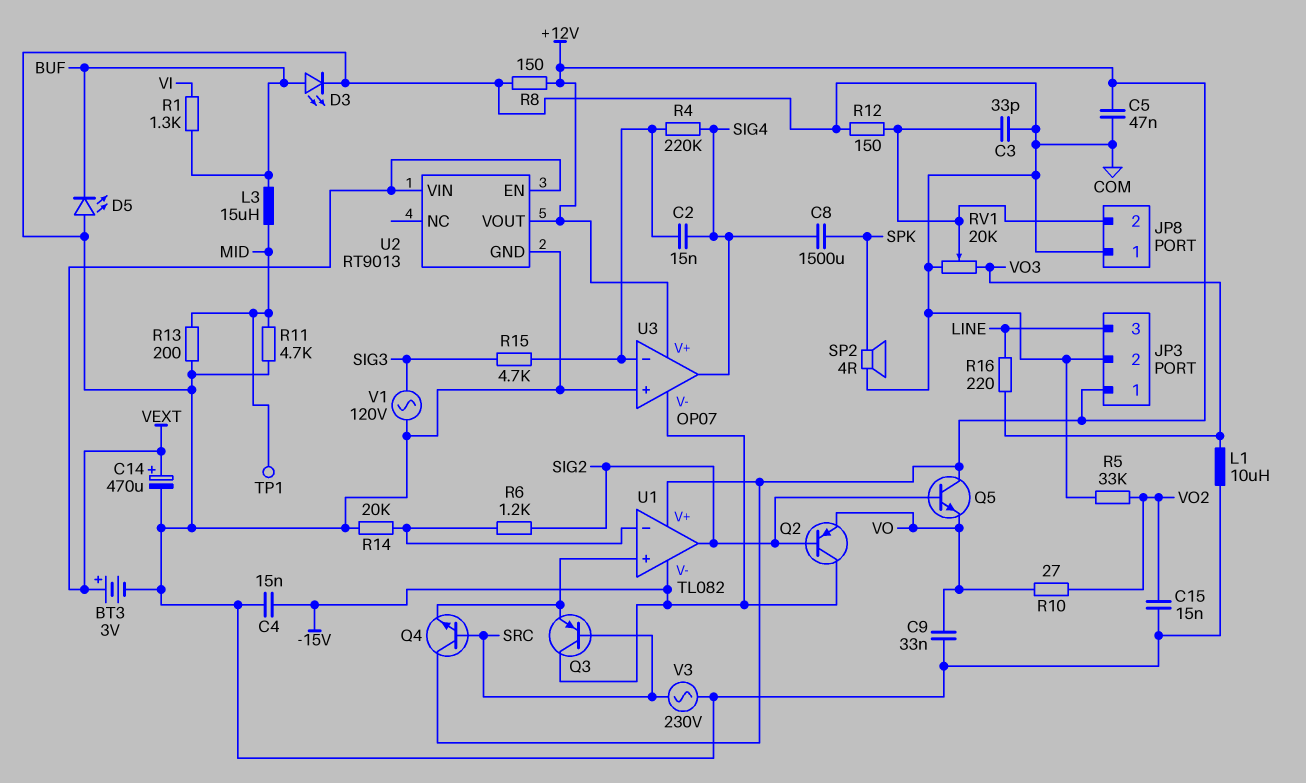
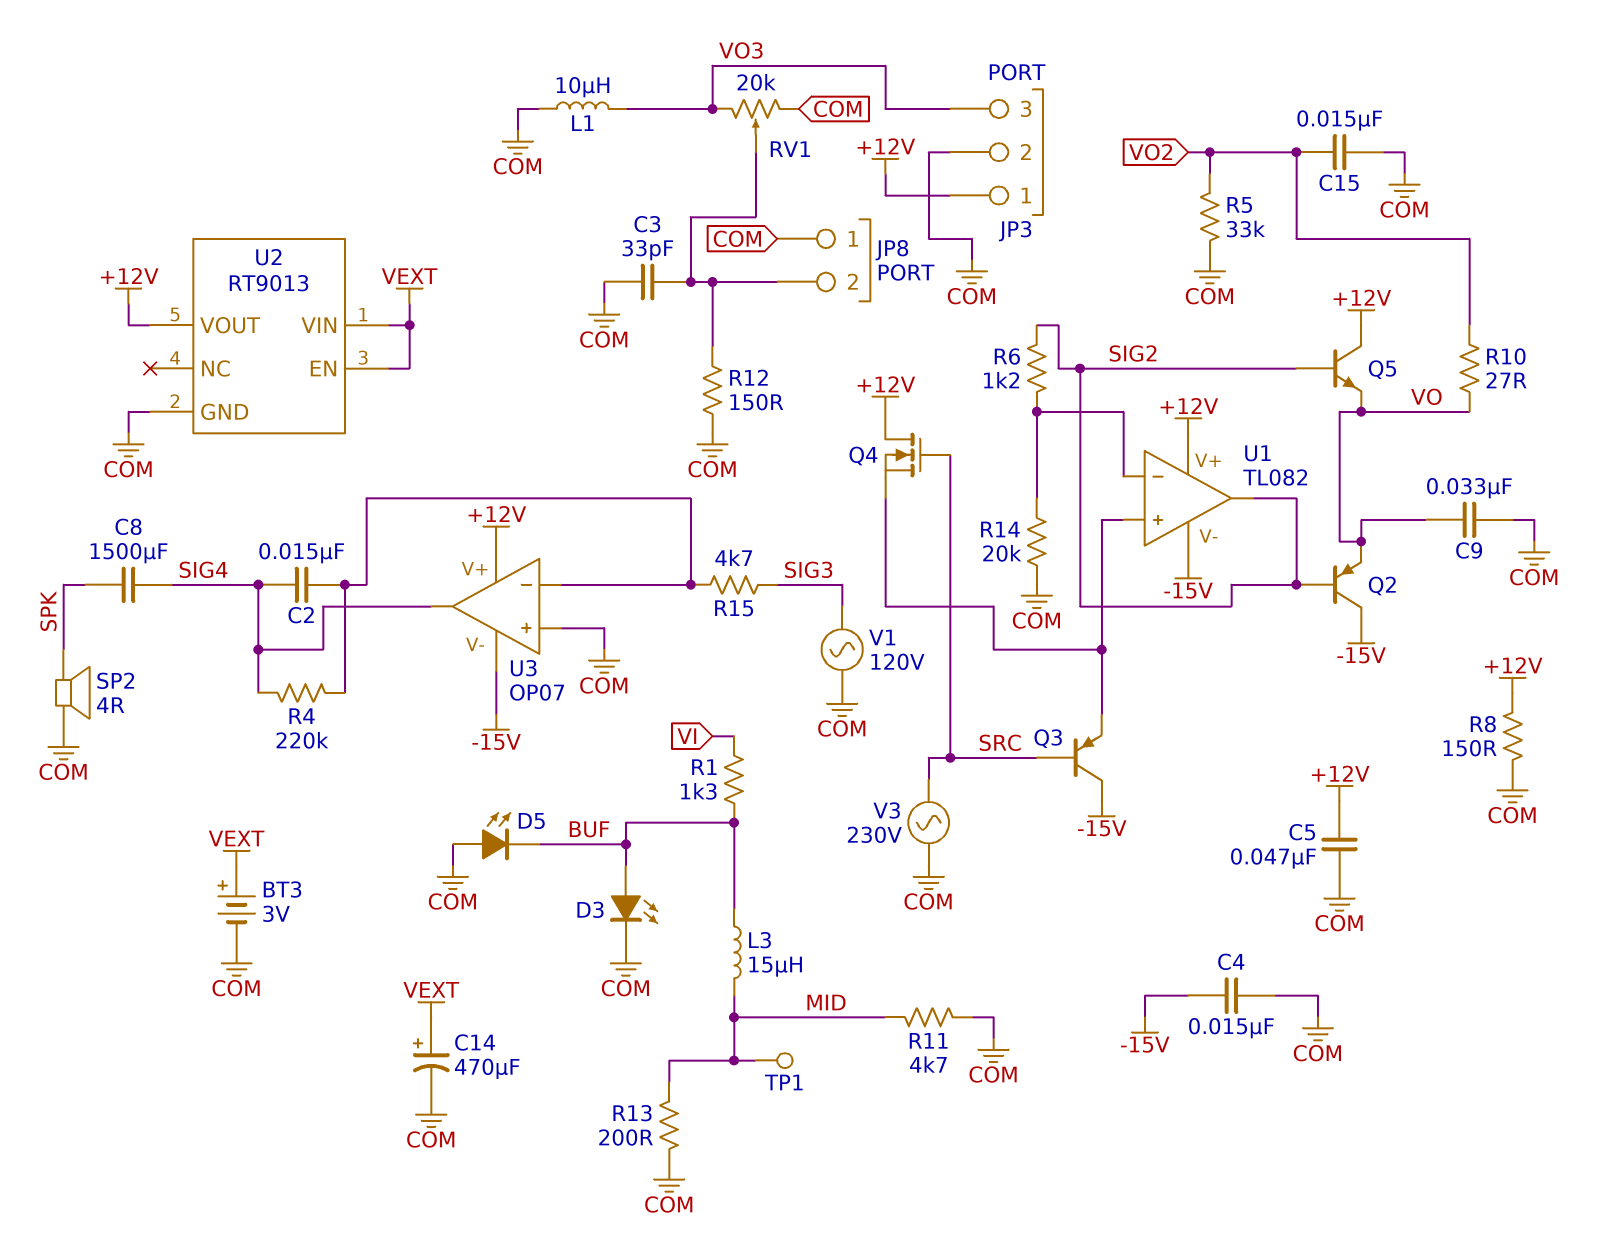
JP3 pin 3: LINE -> VO3
Q4: NPN (B SRC, C +12V, E U1/in+) -> NMOS (G SRC, D +12V, S U1/in+)
R16: 220 (LINE, VO3) -> none

